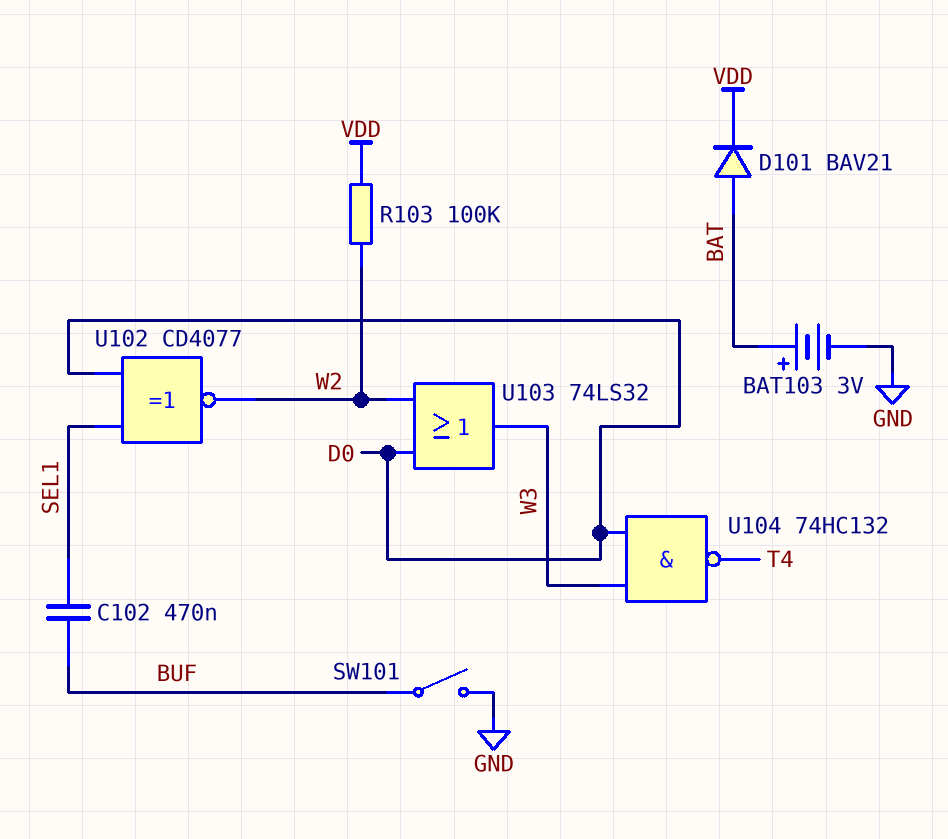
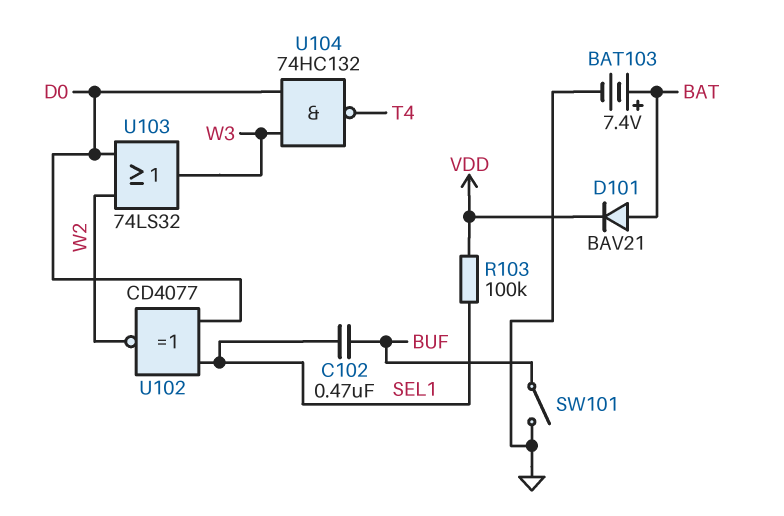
BAT103: 3V (plus BAT, minus GND) -> 7.4V (plus BAT, minus GND)
R103: 100k (VDD, W2) -> 100k (SEL1, VDD)

